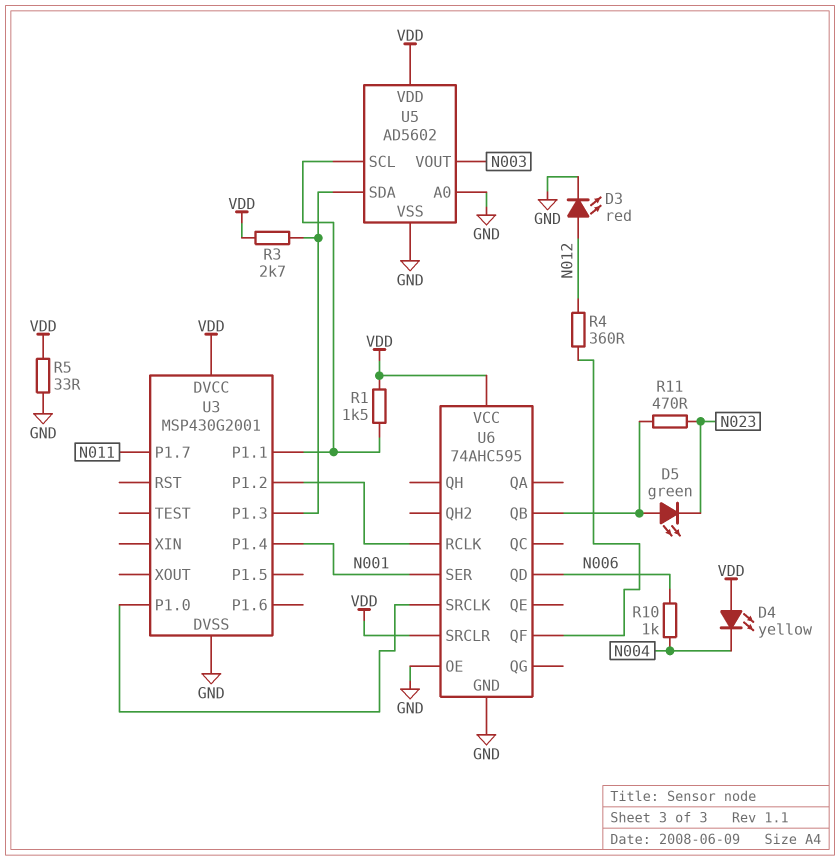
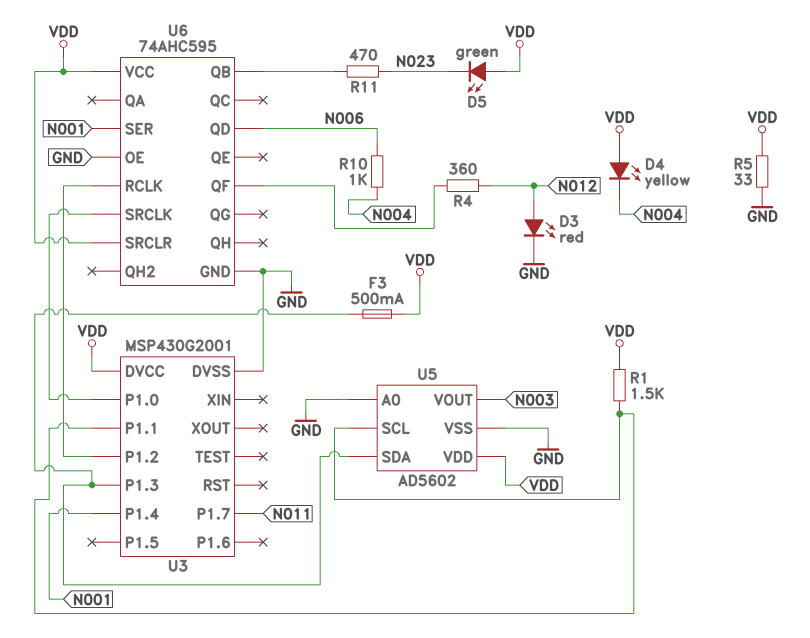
D5: LED green (A U6/QB, K N023) -> LED green (A VDD, K N023)
F3: none -> 500mA (U3/P1.3, VDD)
R3: 2.7k (U3/P1.3, VDD) -> none

